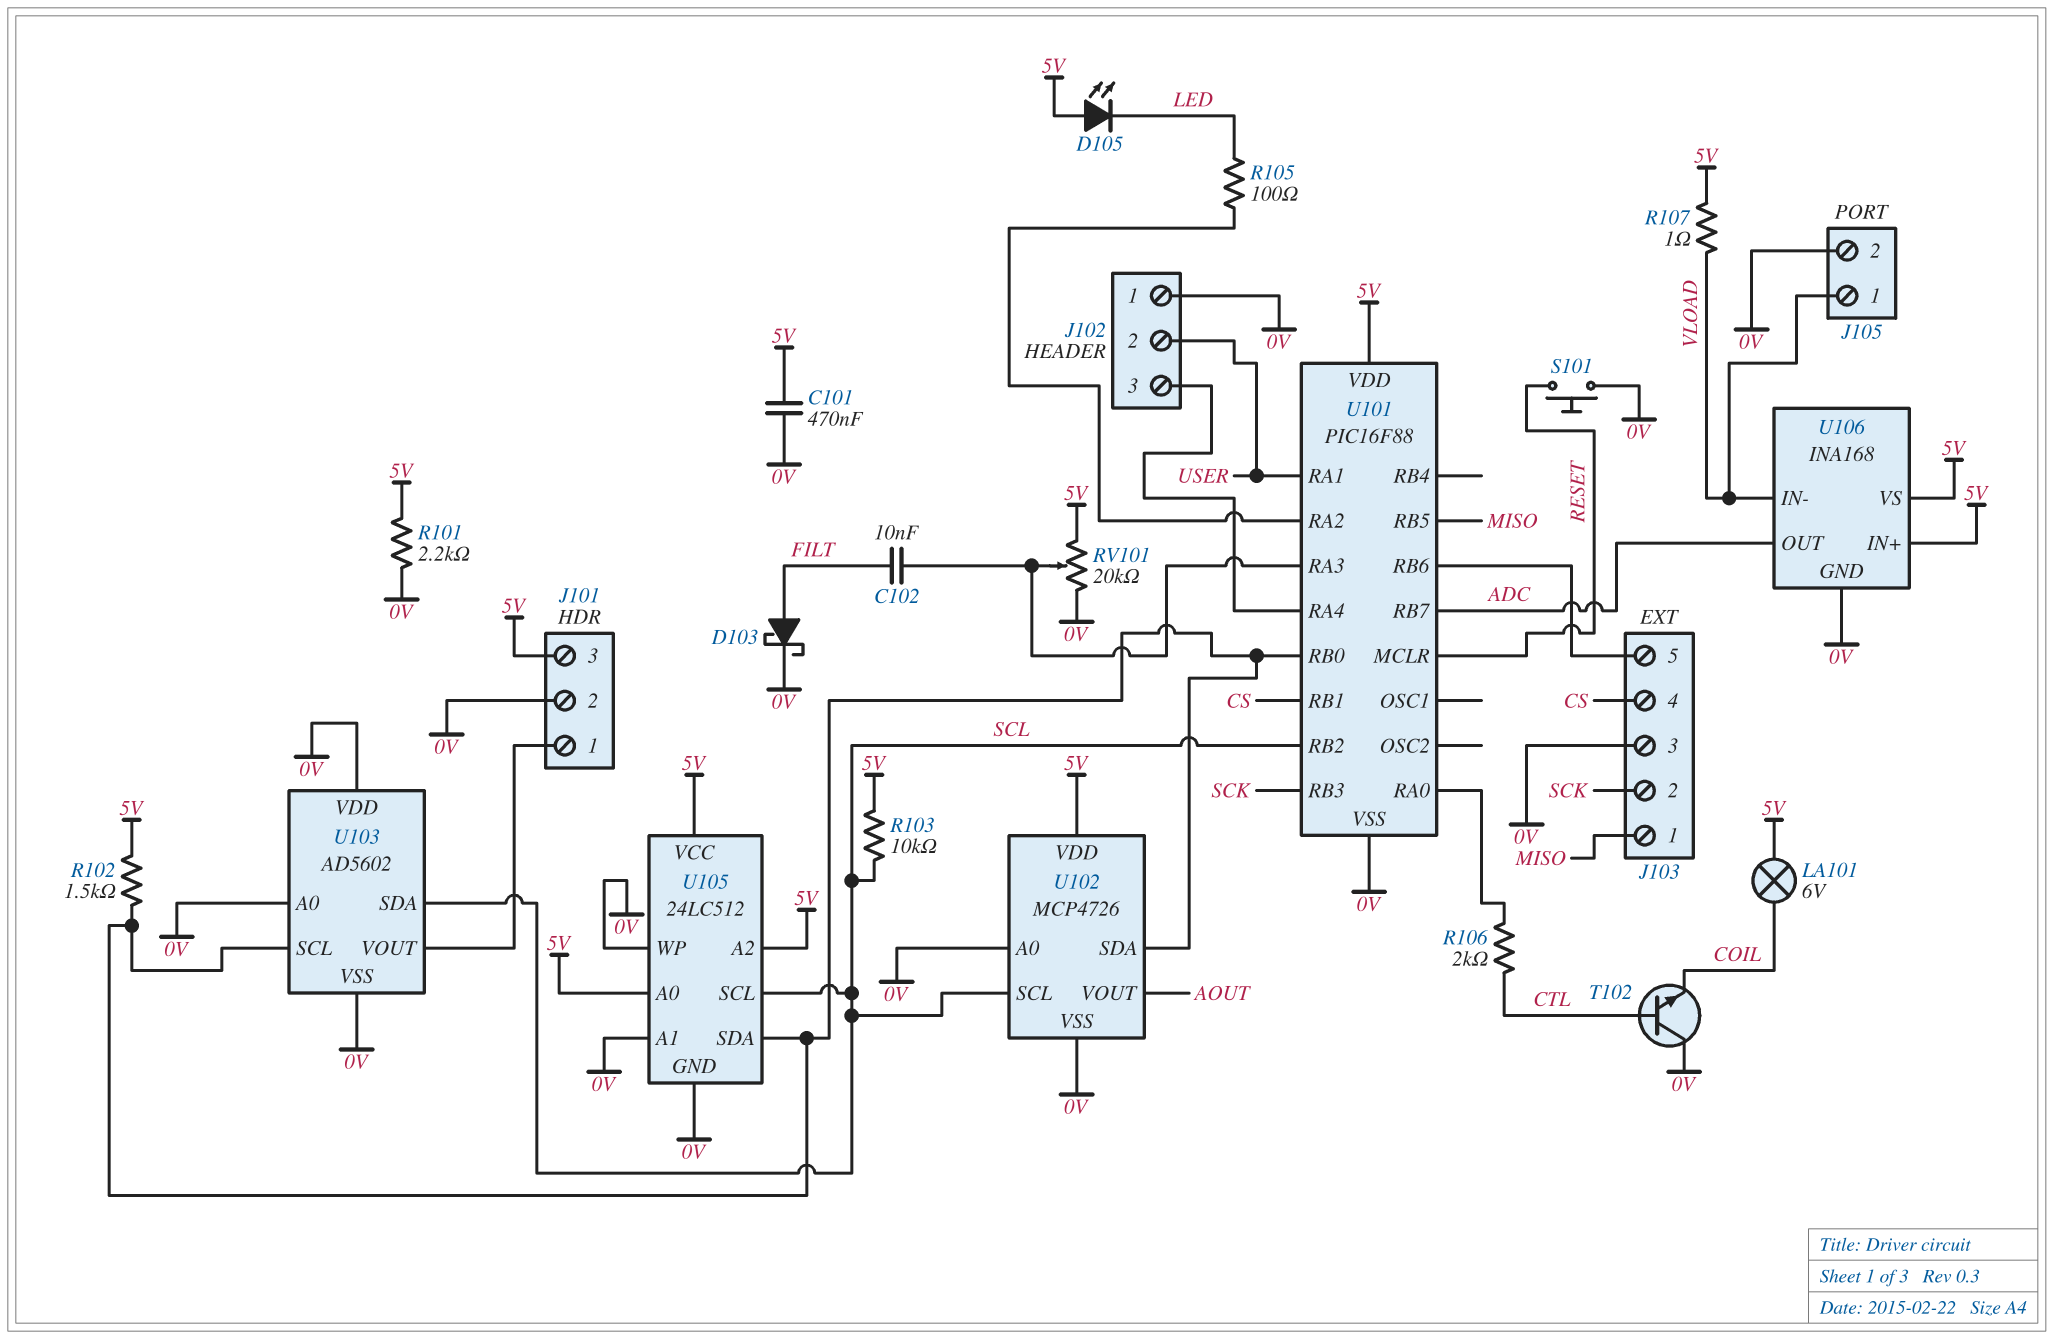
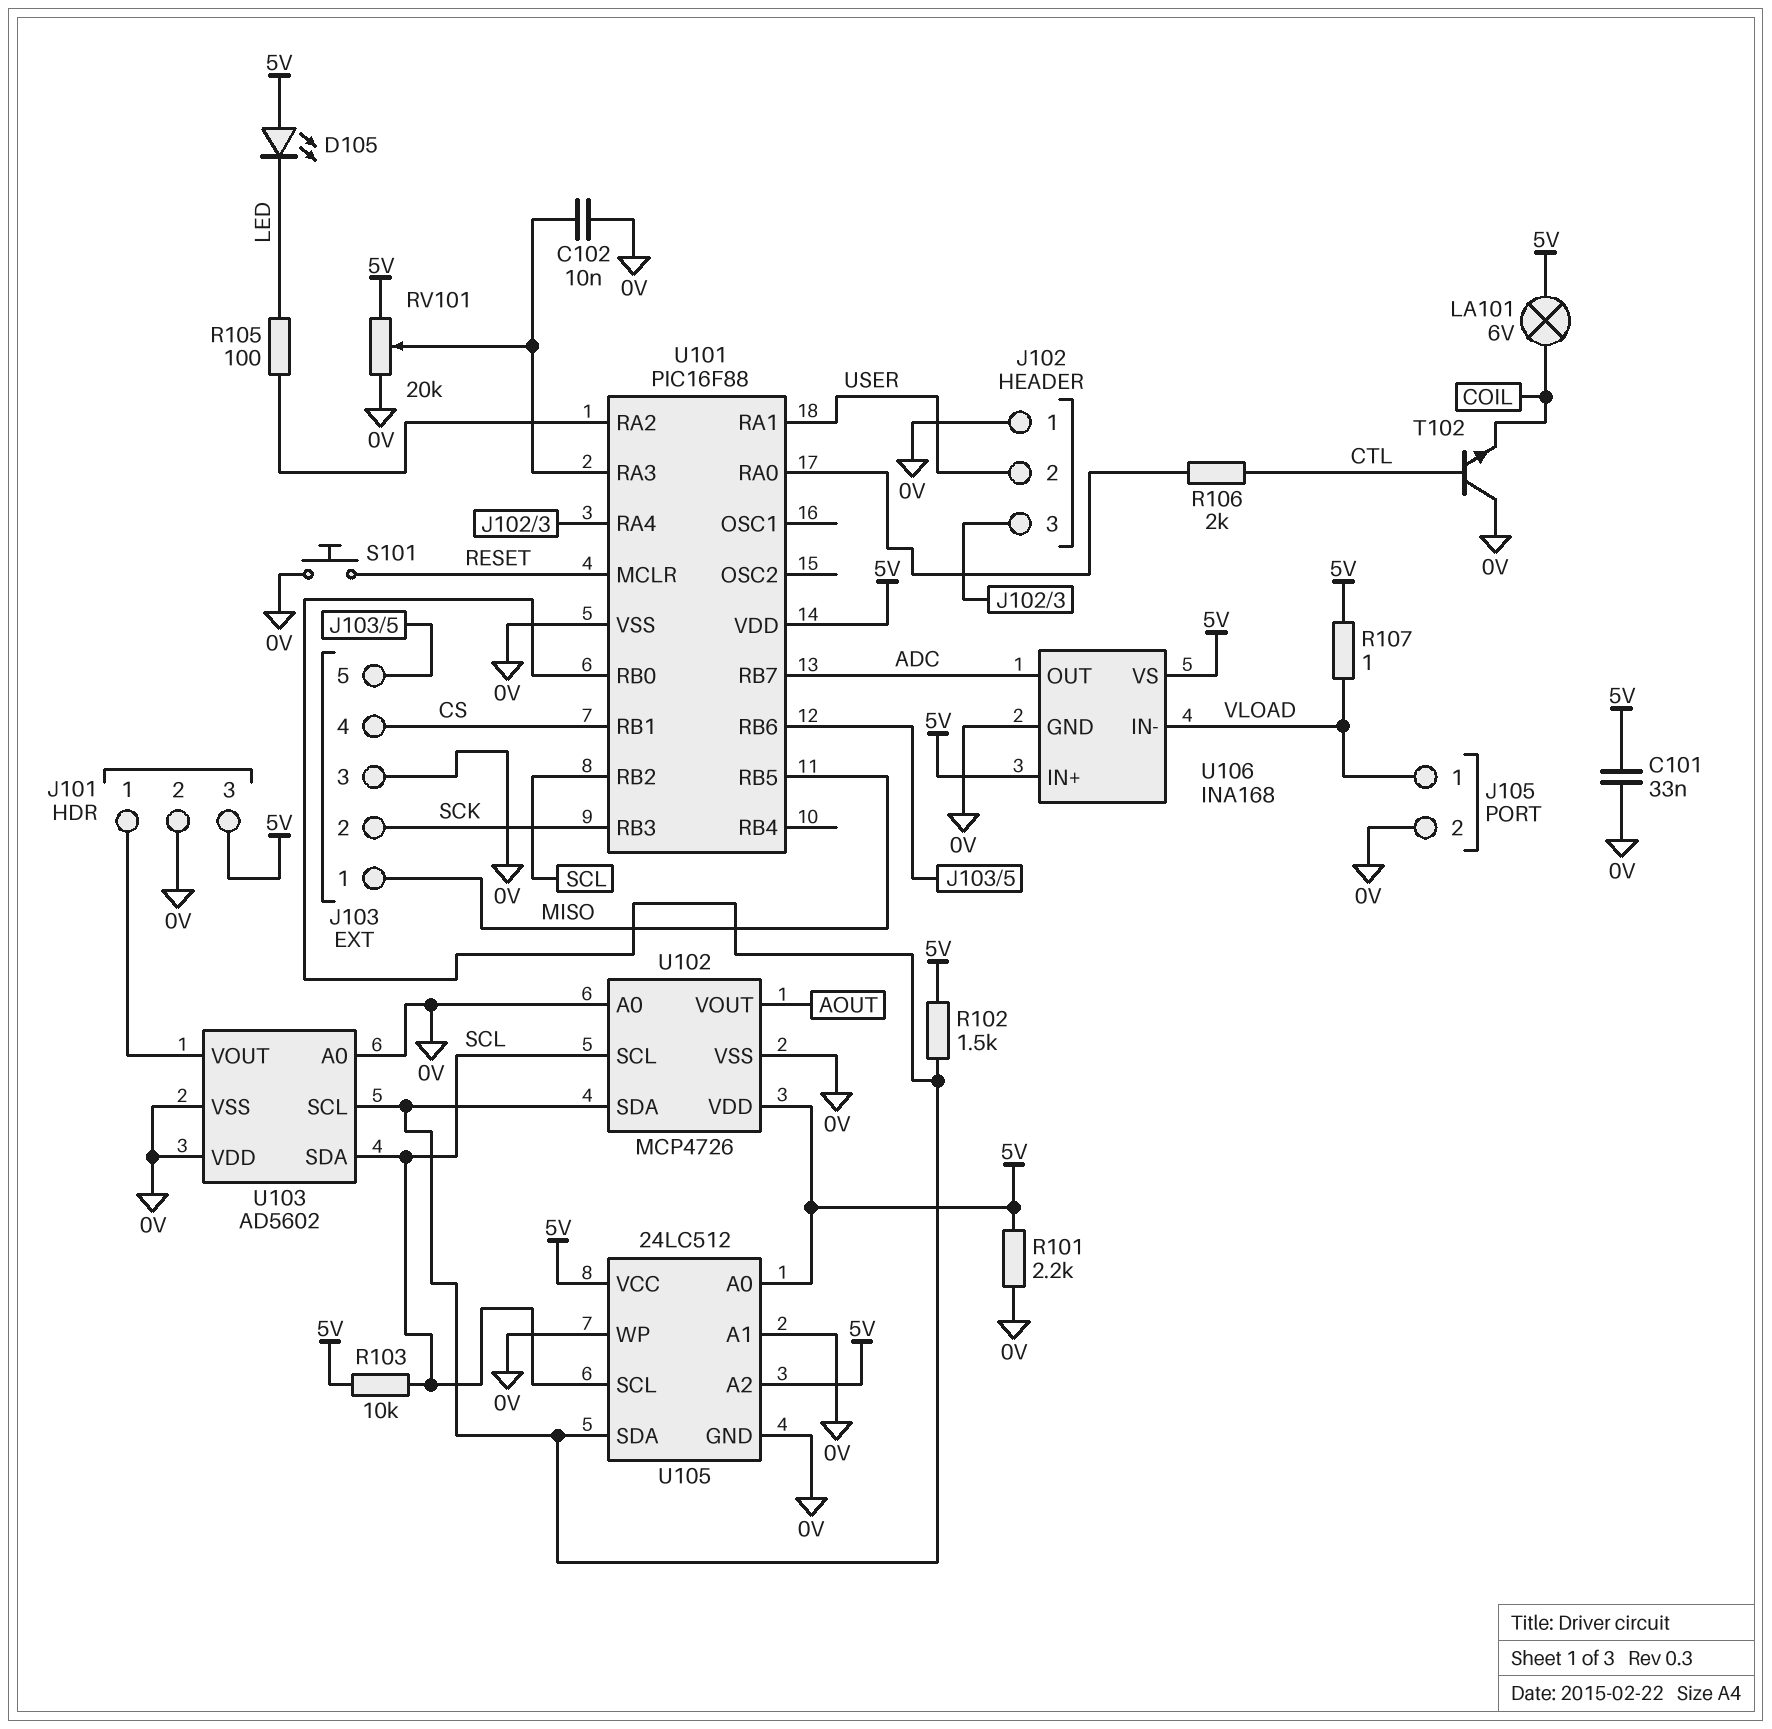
C101: 470nF (0V, 5V) -> 33nF (0V, 5V)
C102: 10nF (FILT, U101/RA3) -> 10nF (0V, U101/RA3)
D103: schottky (A FILT, K 0V) -> none

